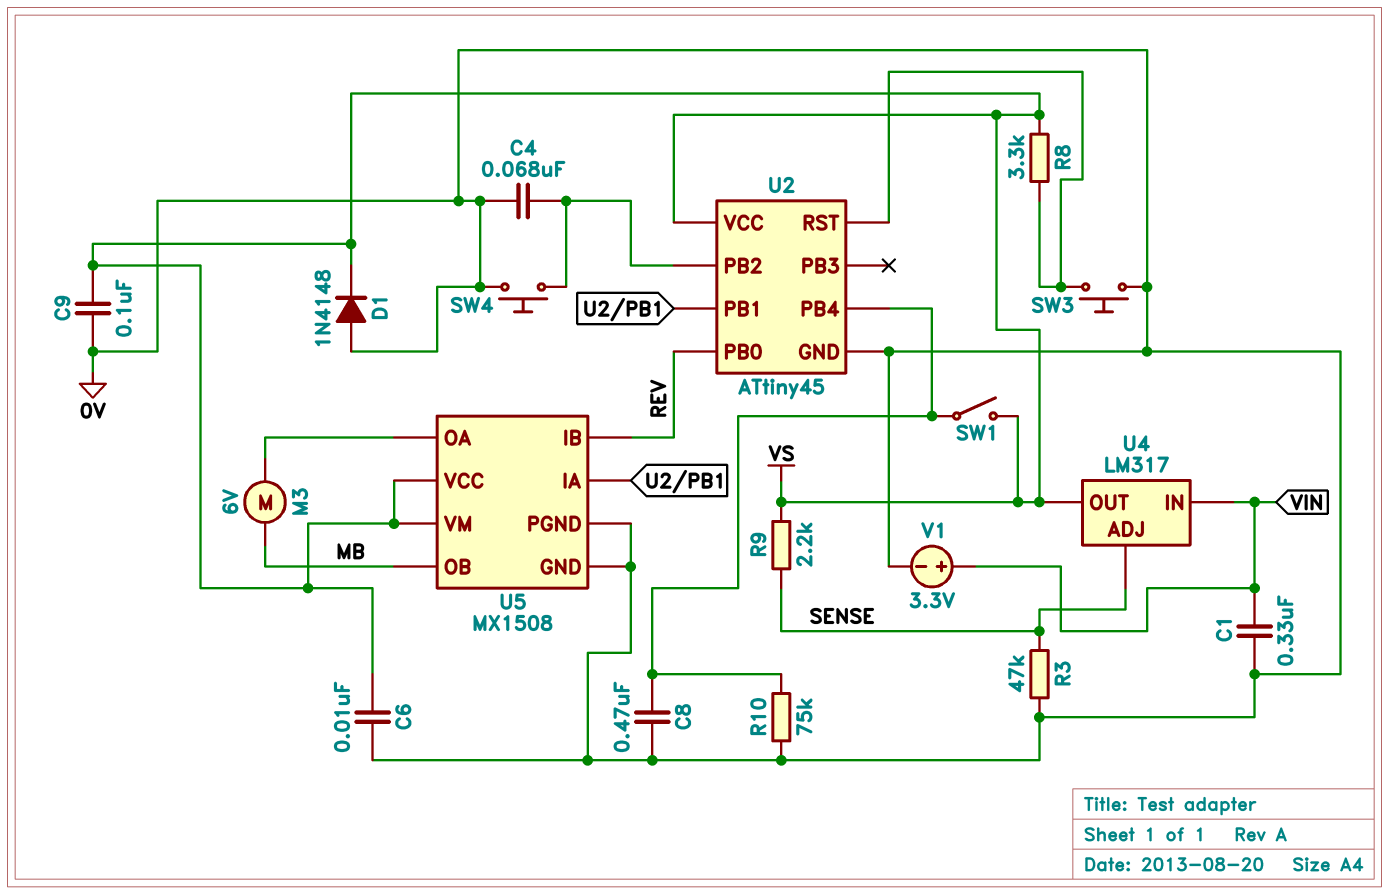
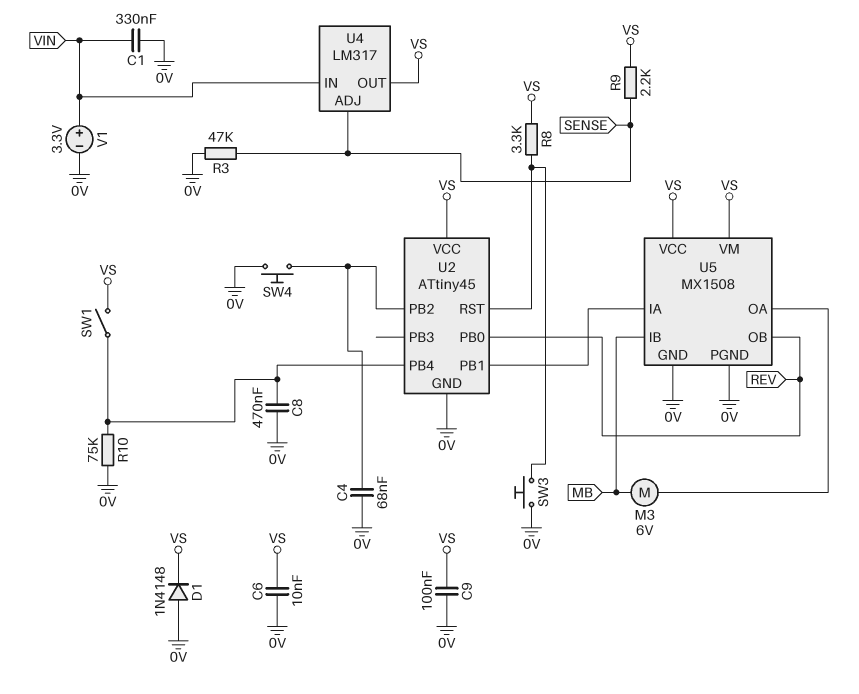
U5 pin IB: REV -> MB
U5 pin OB: MB -> REV

